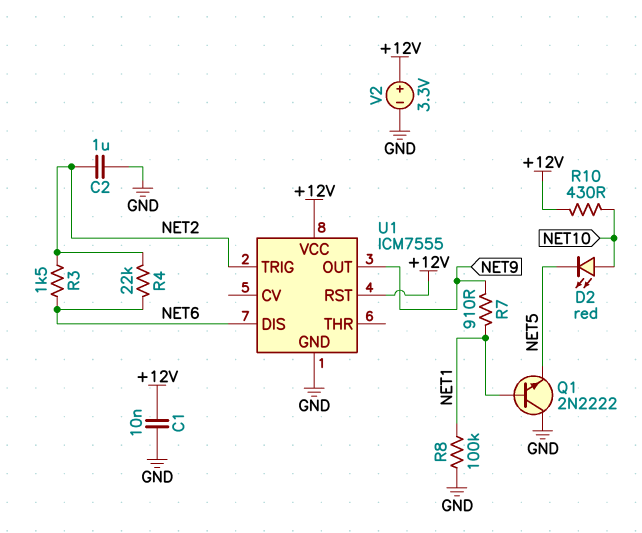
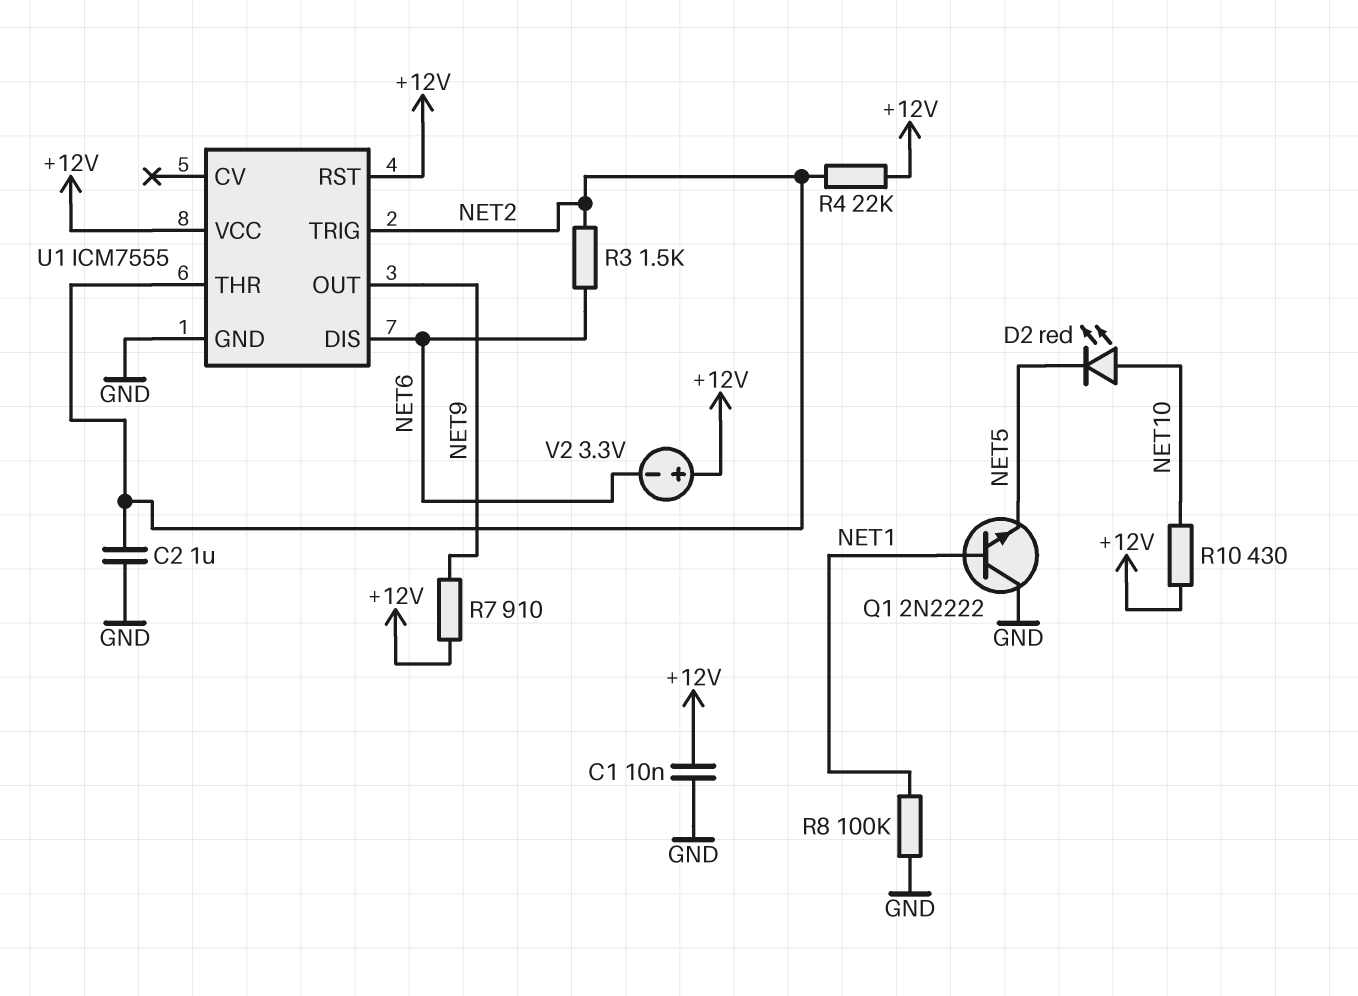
R4: 22k (NET2, NET6) -> 22k (+12V, NET2)
R7: 910 (NET1, NET9) -> 910 (+12V, NET9)
U1 pin THR: none -> NET2
V2: 3.3V (plus +12V, minus GND) -> 3.3V (plus +12V, minus NET6)

